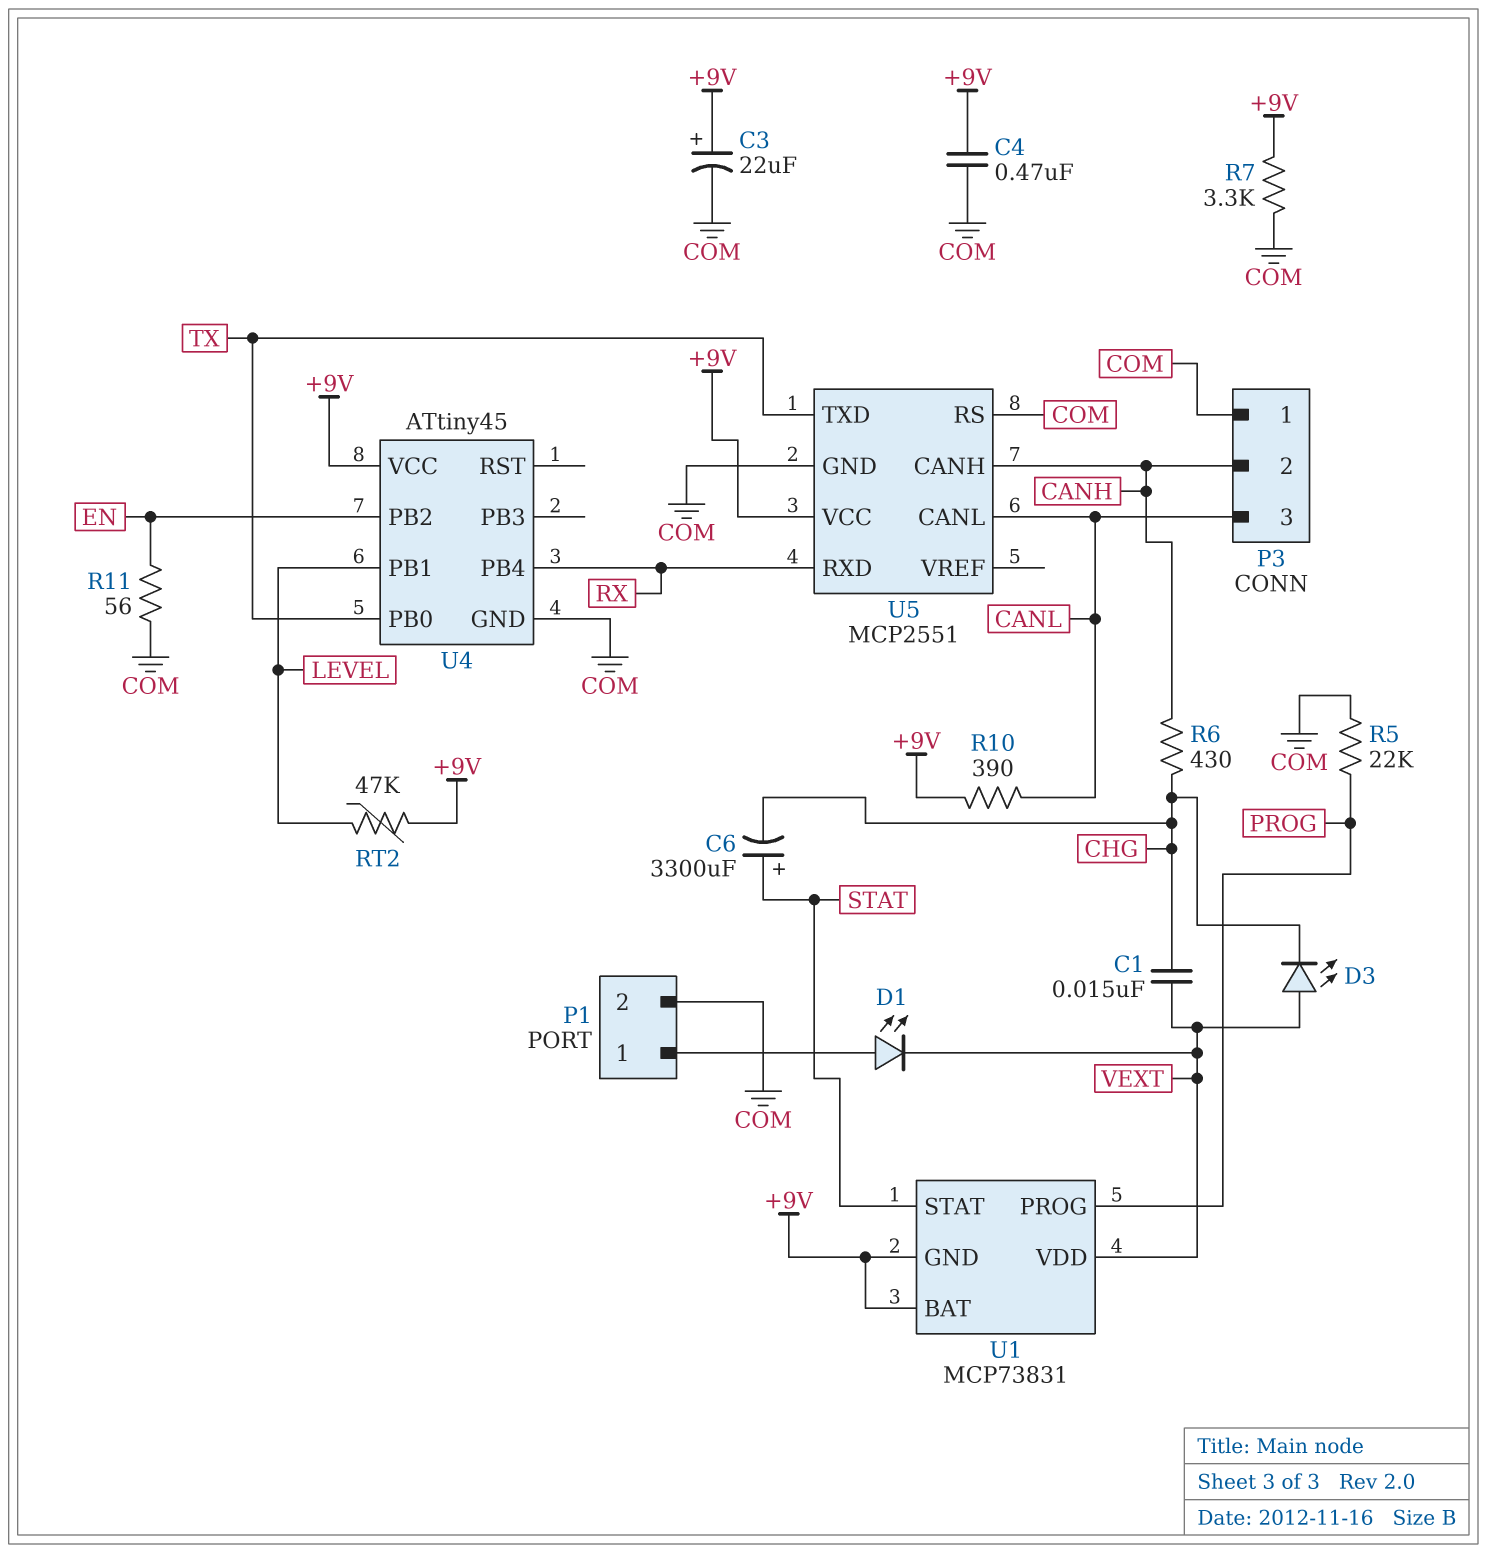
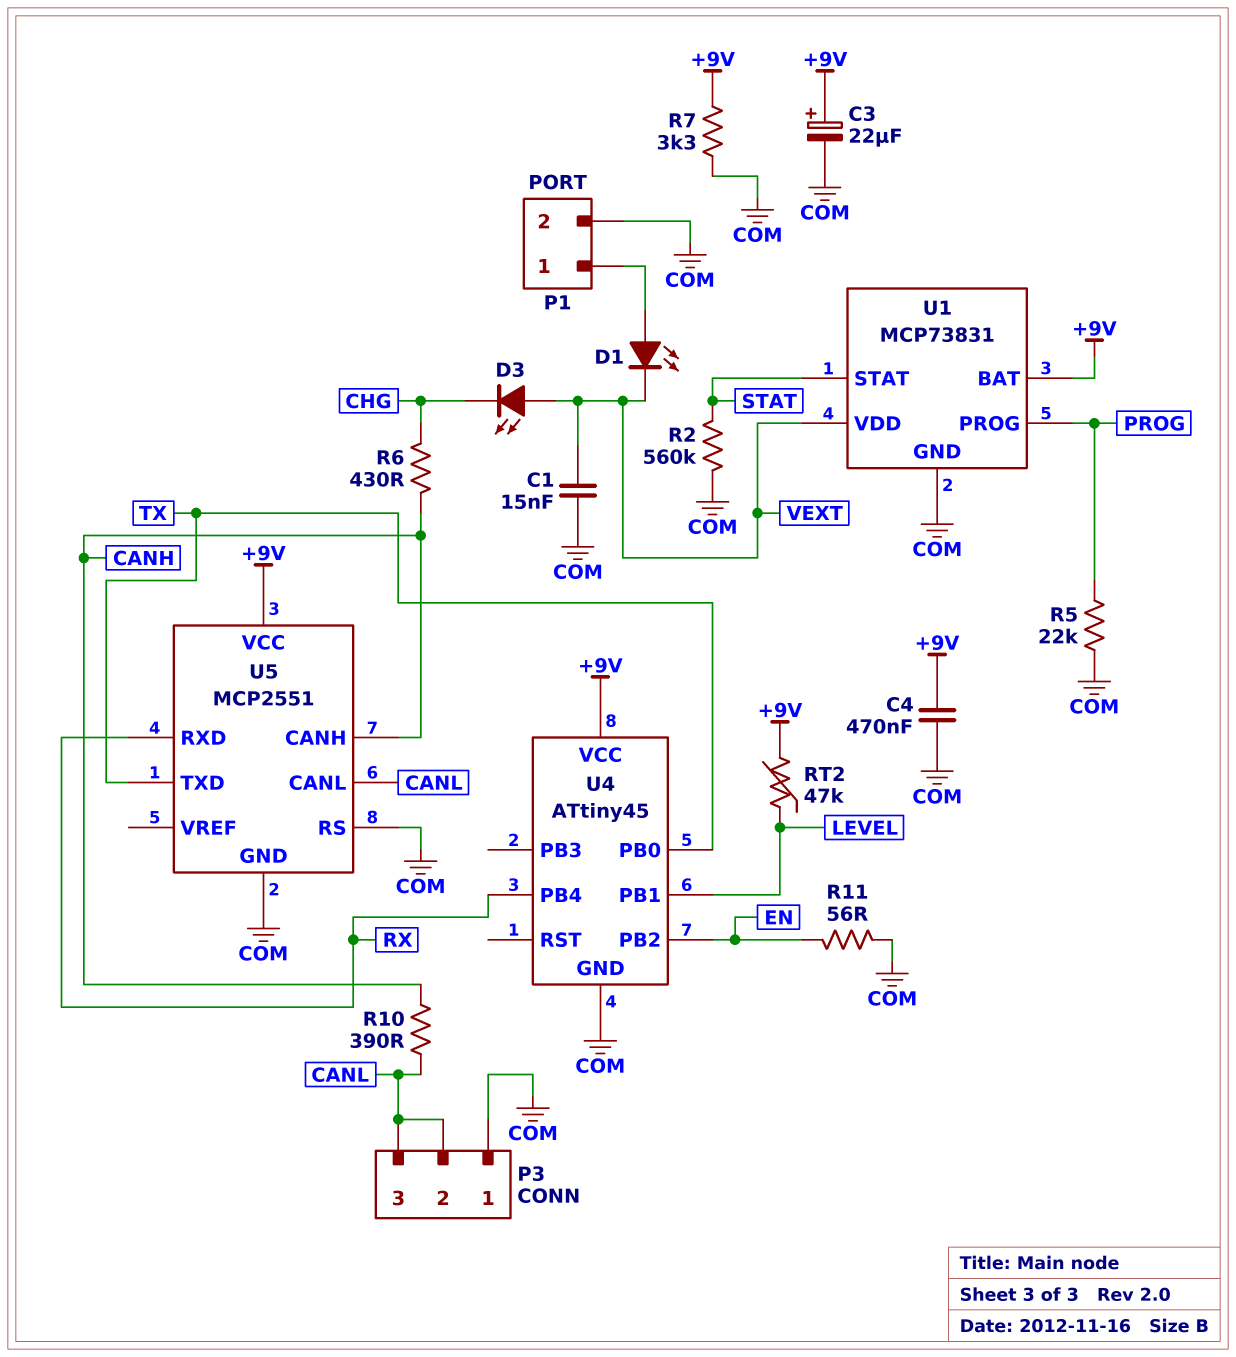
C1: 15nF (CHG, VEXT) -> 15nF (COM, VEXT)
C6: 3300uF (plus STAT, minus CHG) -> none
P3 pin 2: CANH -> CANL
R2: none -> 560k (COM, STAT)
R10: 390 (+9V, CANL) -> 390 (CANH, CANL)
U1 pin GND: +9V -> COM

